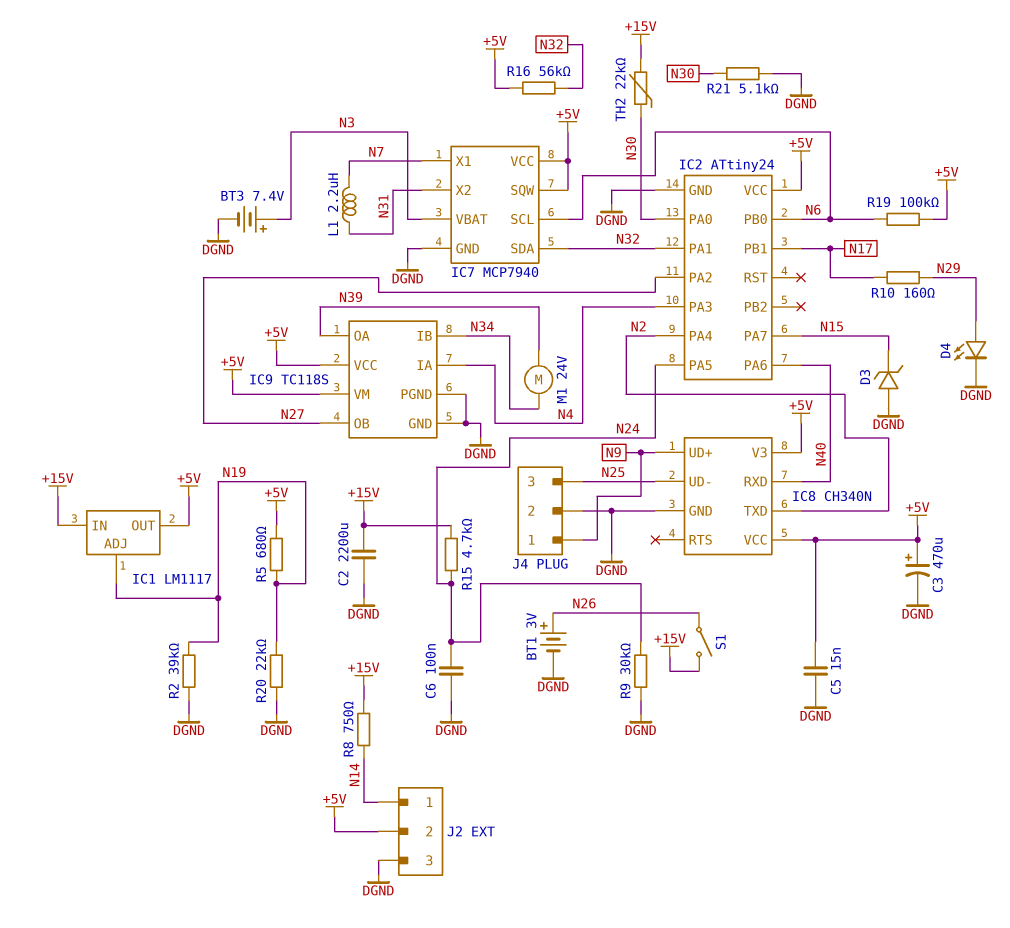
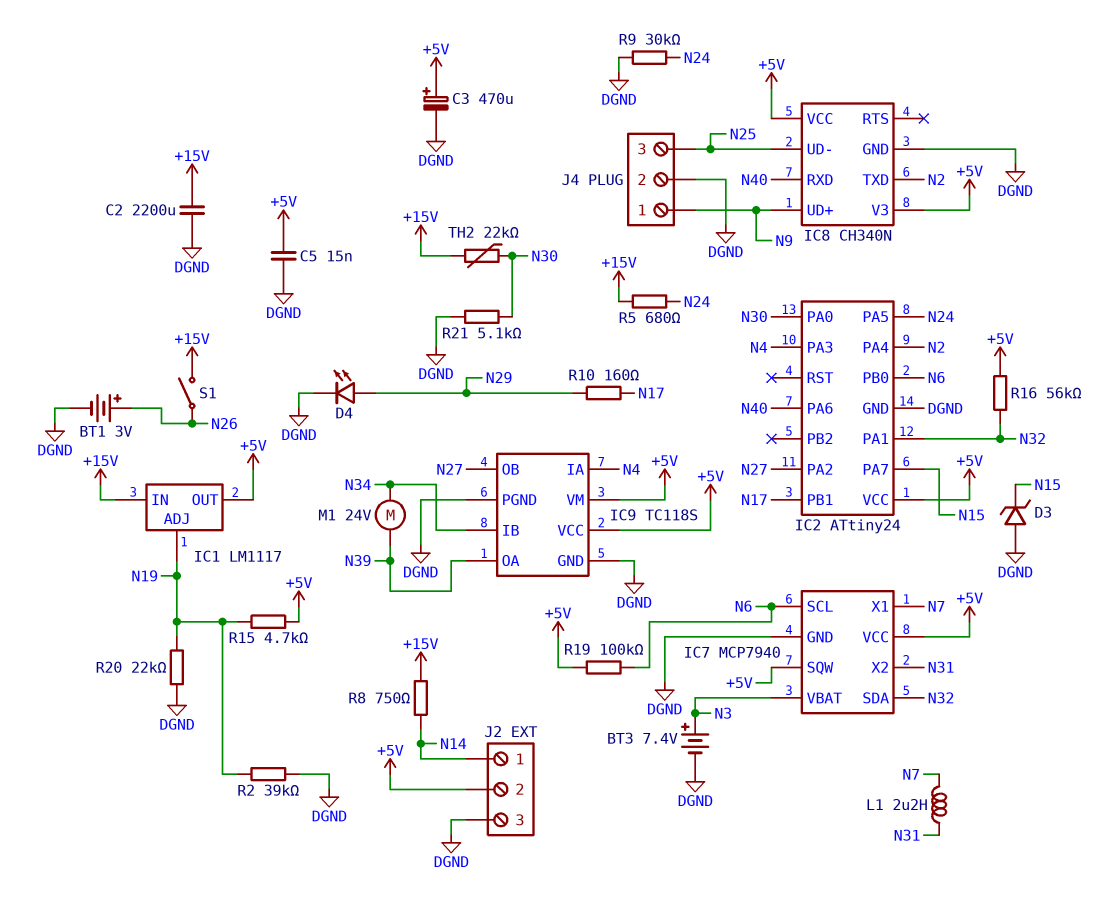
C6: 100nF (DGND, N24) -> none
R5: 680 (+5V, N19) -> 680 (+15V, N24)
R15: 4.7k (+15V, N24) -> 4.7k (+5V, N19)

